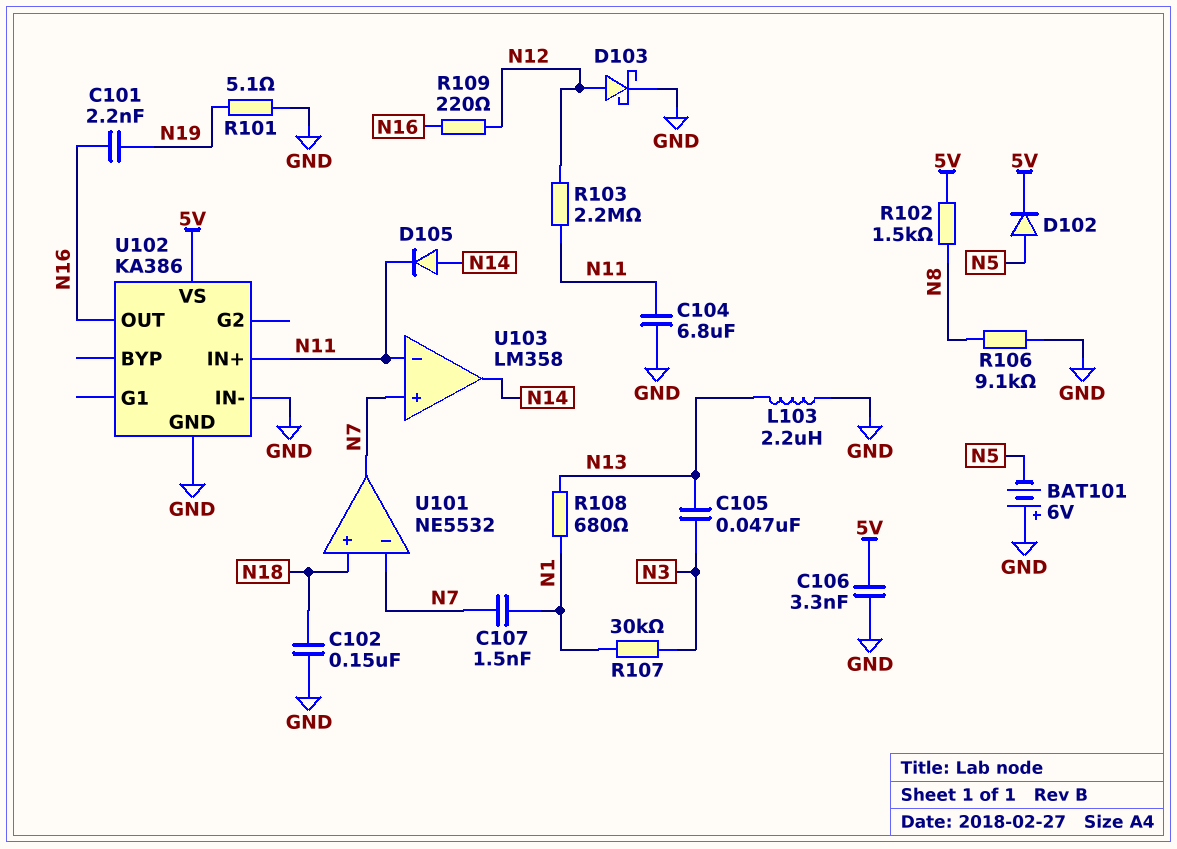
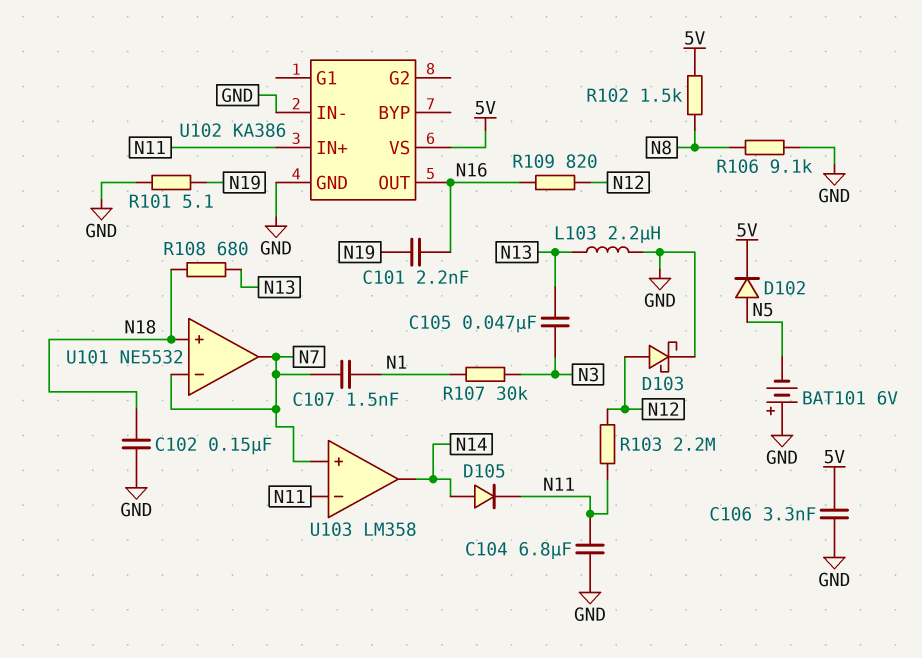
R108: 680 (N1, N13) -> 680 (N13, N18)
R109: 220 (N12, N16) -> 820 (N12, N16)

